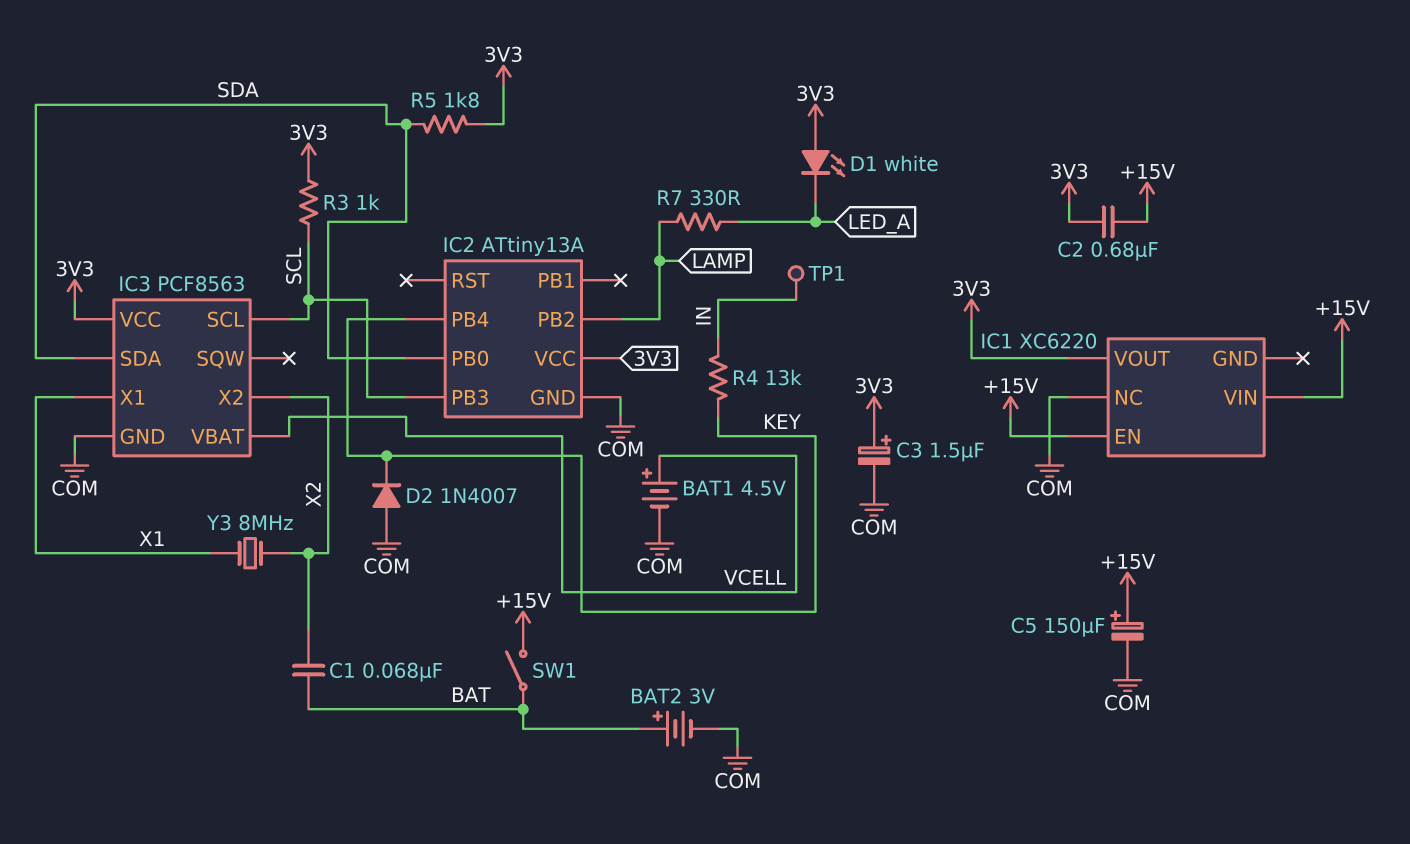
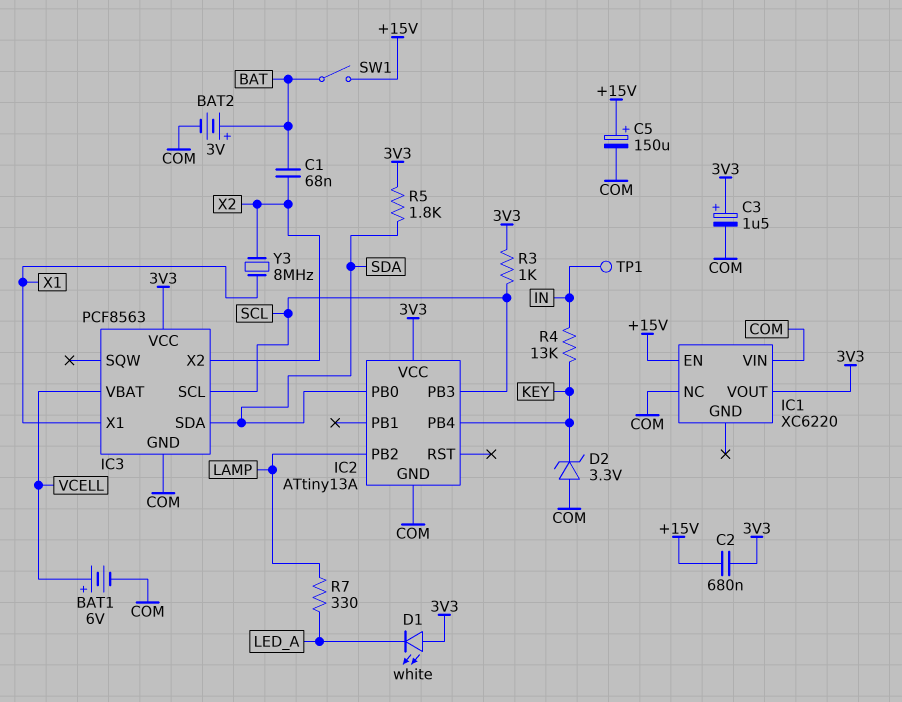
BAT1: 4.5V (plus VCELL, minus COM) -> 6V (plus VCELL, minus COM)
D2: diode 1N4007 (A COM, K KEY) -> zener 3.3V (A COM, K KEY)
IC1 pin VIN: +15V -> COM

